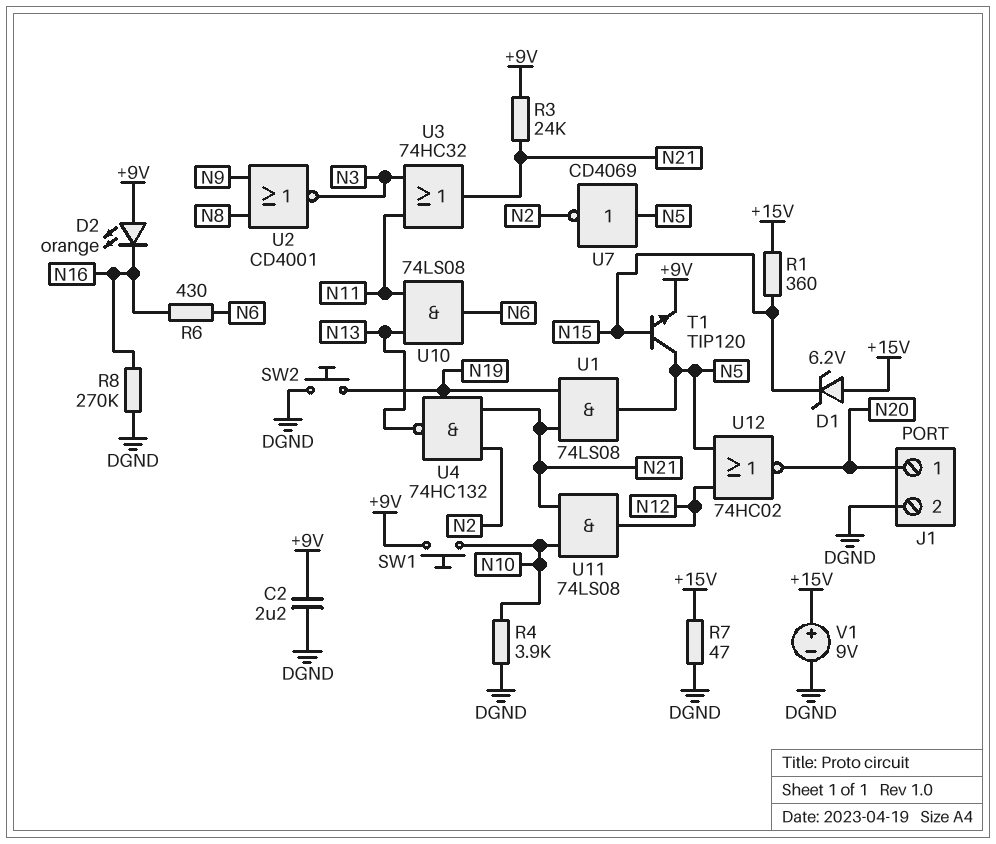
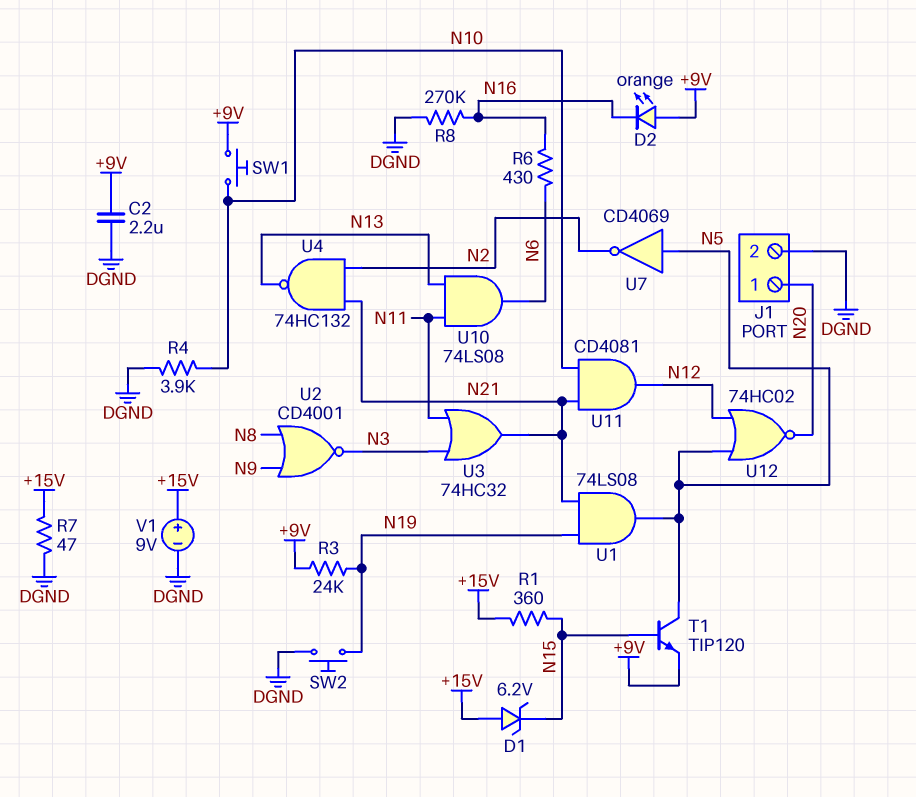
R3: 24k (+9V, N21) -> 24k (+9V, N19)
U11: AND 74LS08 (in N10, in N21, out N12) -> AND CD4081 (in N10, in N21, out N12)

